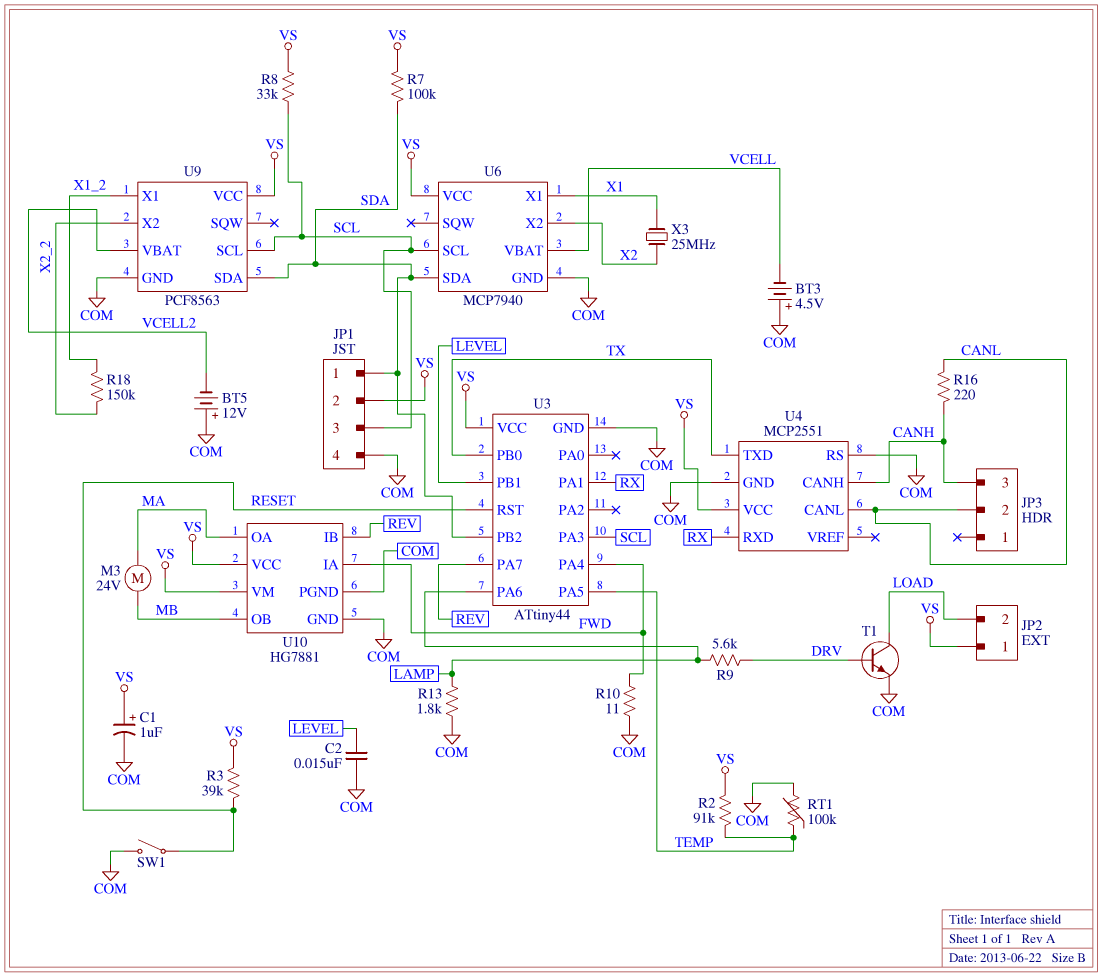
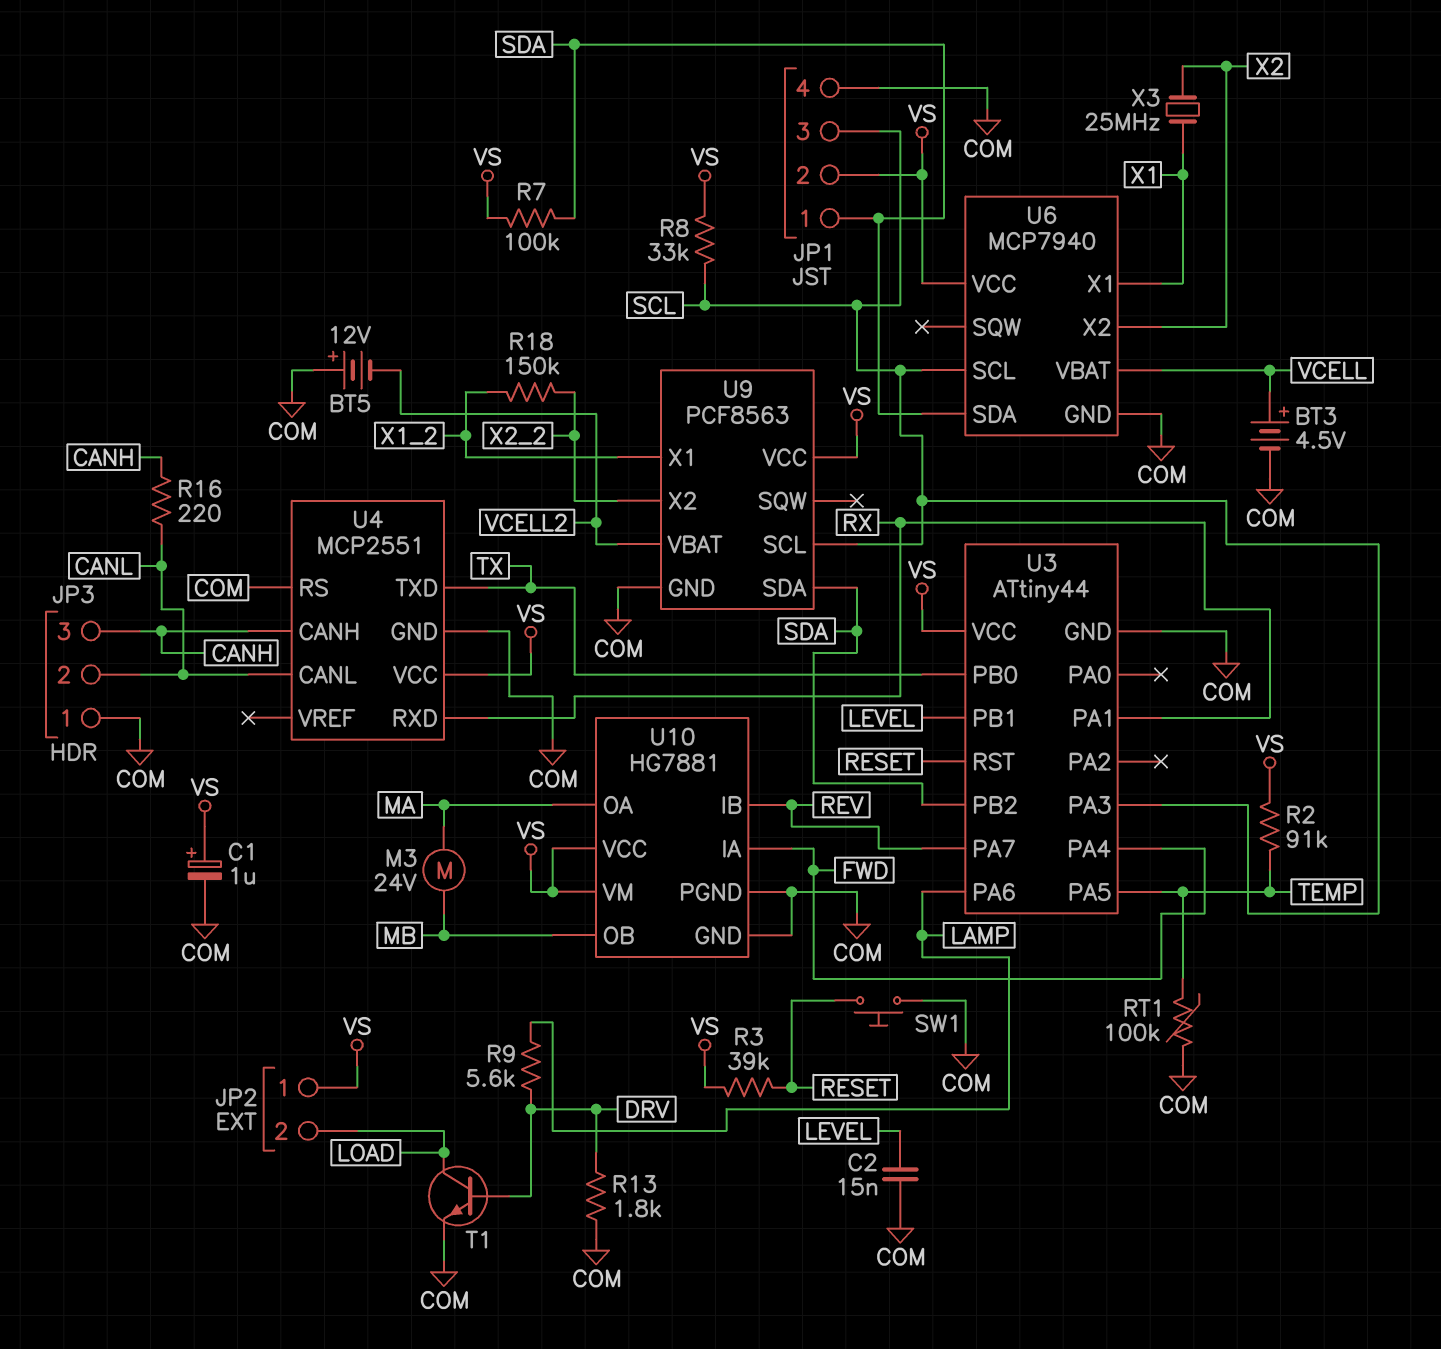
BT3: 4.5V (plus COM, minus VCELL) -> 4.5V (plus VCELL, minus COM)
JP3 pin 1: none -> COM
R10: 11 (COM, FWD) -> none
R13: 1.8k (COM, LAMP) -> 1.8k (COM, DRV)
SW1: switch (COM, RESET) -> button (COM, RESET)

